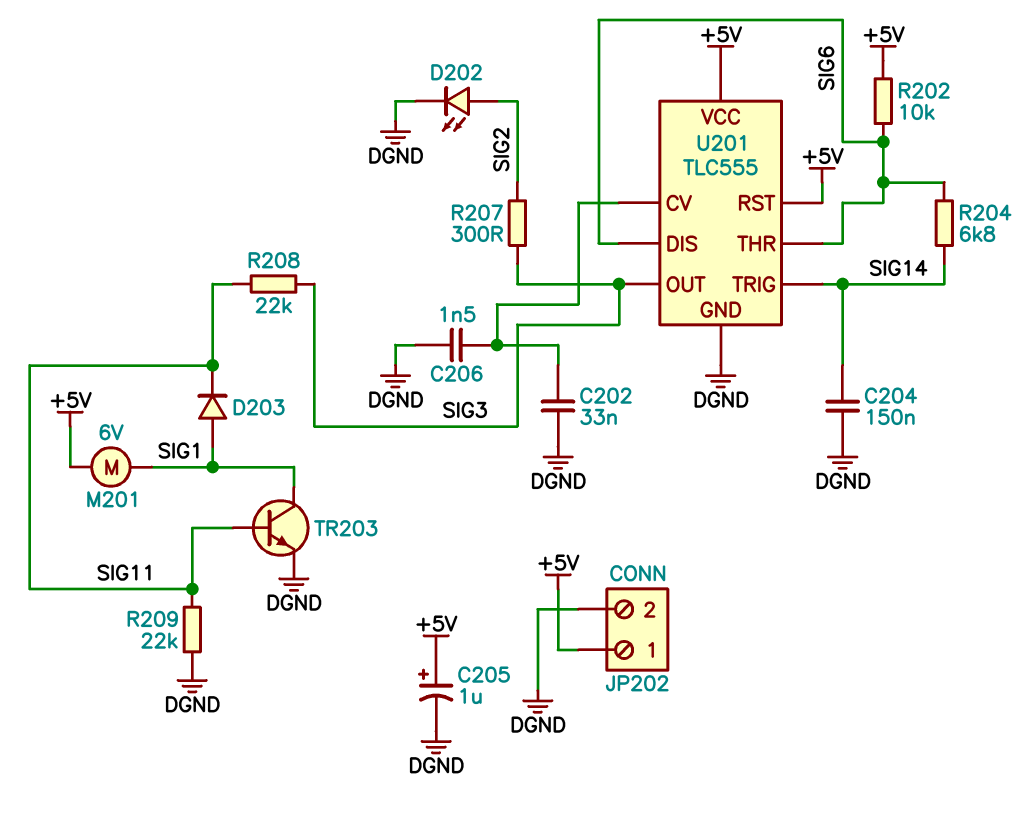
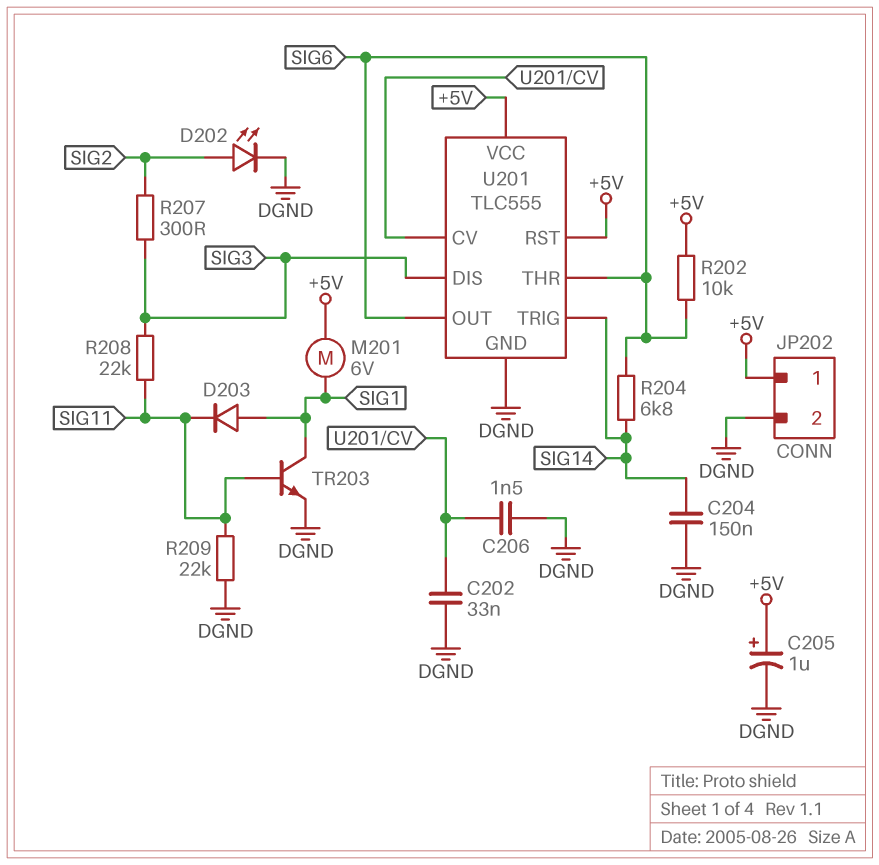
U201 pin DIS: SIG6 -> SIG3
U201 pin OUT: SIG3 -> SIG6

